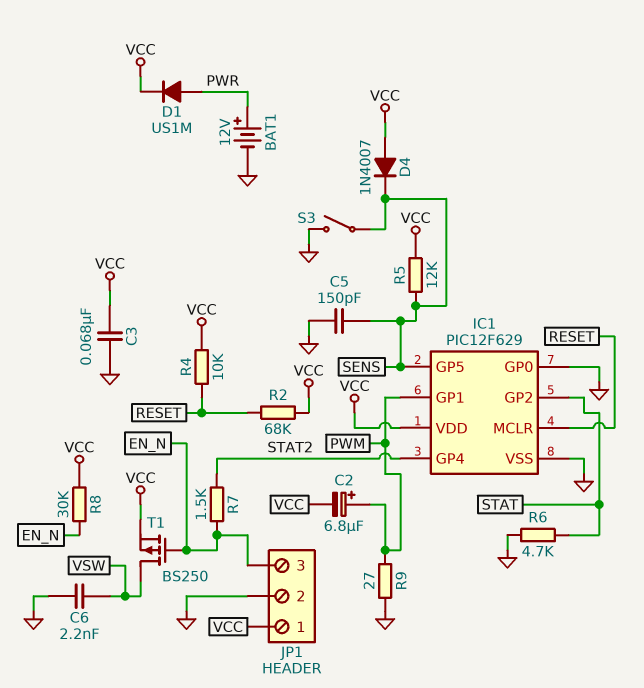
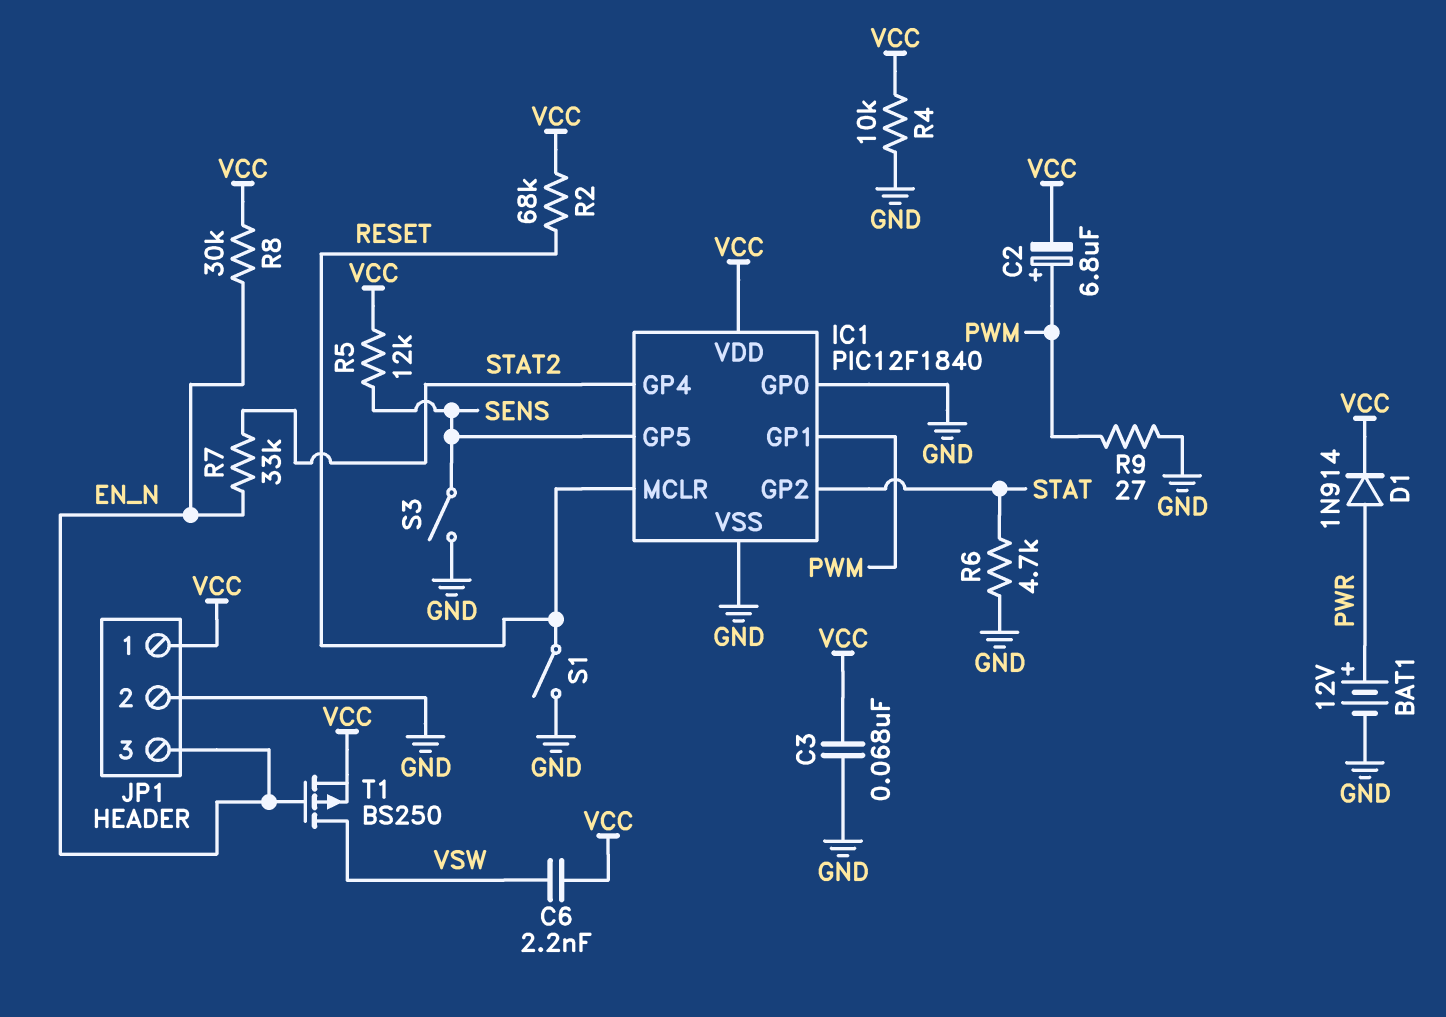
C5: 150pF (GND, SENS) -> none
C6: 2.2nF (GND, VSW) -> 2.2nF (VCC, VSW)
D1: diode US1M (A PWR, K VCC) -> diode 1N914 (A PWR, K VCC)
D4: diode 1N4007 (A VCC, K SENS) -> none
IC1: PIC12F629 -> PIC12F1840
R4: 10k (RESET, VCC) -> 10k (GND, VCC)
R7: 1.5k (EN_N, STAT2) -> 33k (EN_N, STAT2)
S1: none -> switch (GND, RESET)

